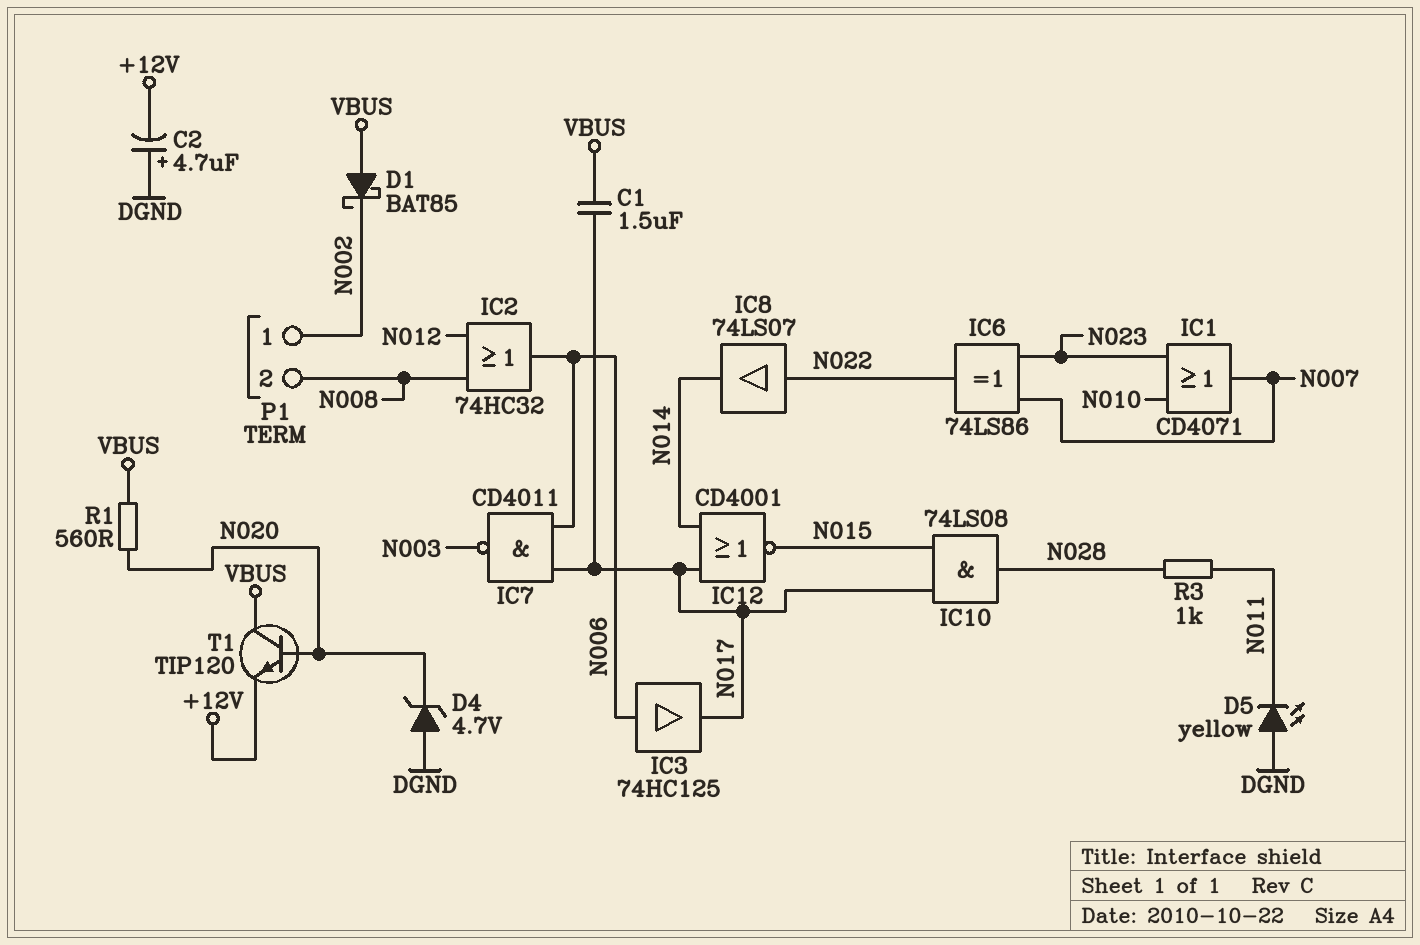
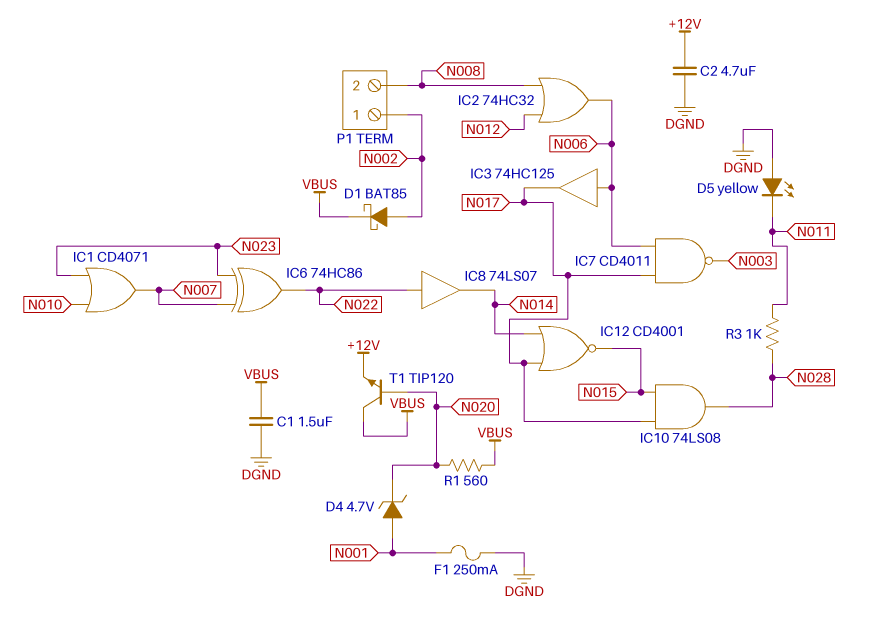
C1: 1.5uF (N017, VBUS) -> 1.5uF (DGND, VBUS)
C2: 4.7uF (plus DGND, minus +12V) -> 4.7uF (+12V, DGND)
D1: schottky BAT85 (A VBUS, K N002) -> schottky BAT85 (A N002, K VBUS)
D4: zener 4.7V (A DGND, K N020) -> zener 4.7V (A N001, K N020)
F1: none -> 250mA (DGND, N001)
IC6: XOR 74LS86 (in N007, in N023, out N022) -> XOR 74HC86 (in N007, in N023, out N022)

